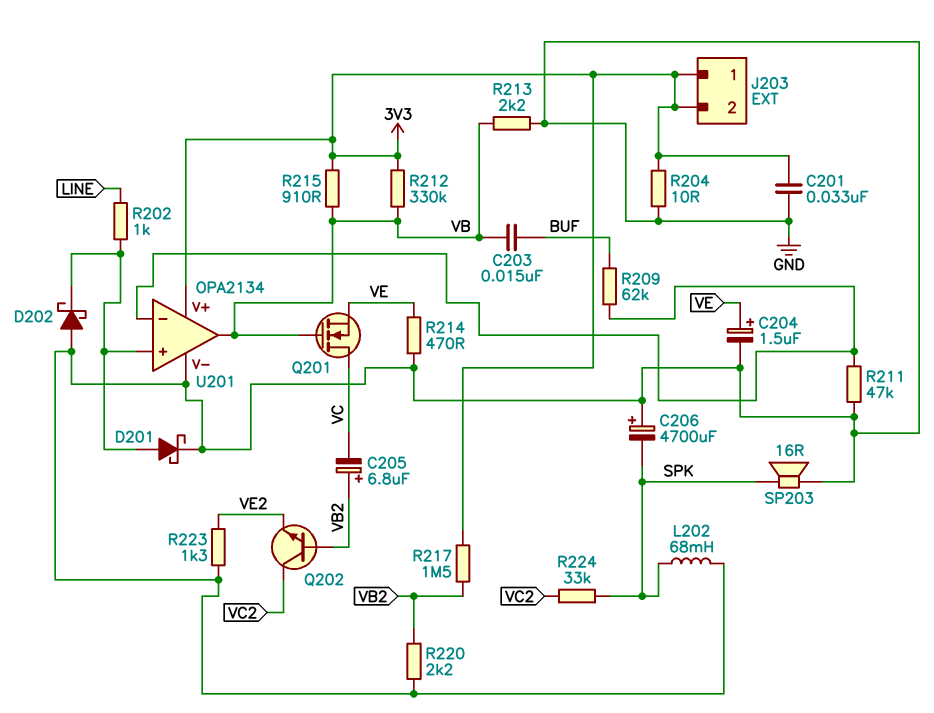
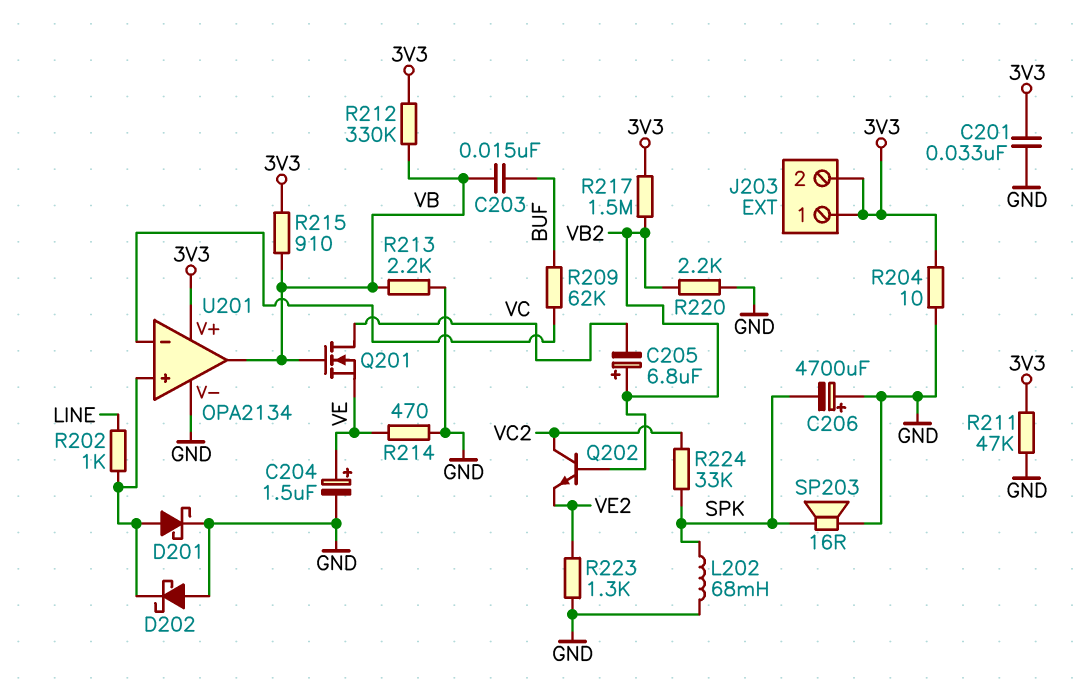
R211: 47k (GND, U201/in-) -> 47k (3V3, GND)

